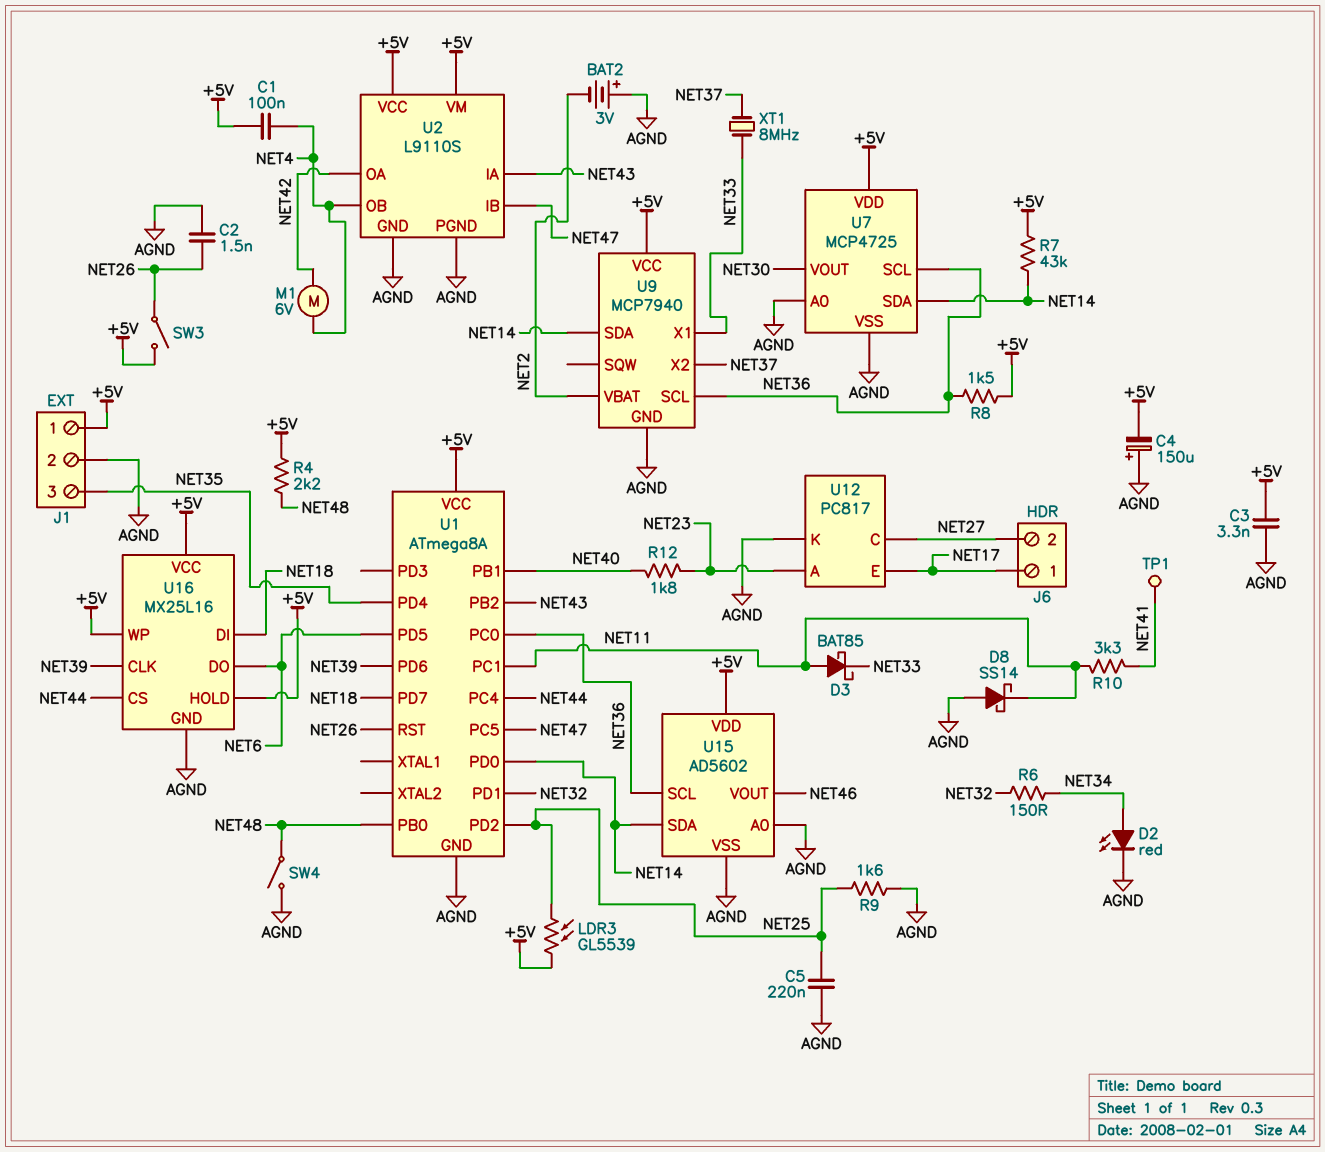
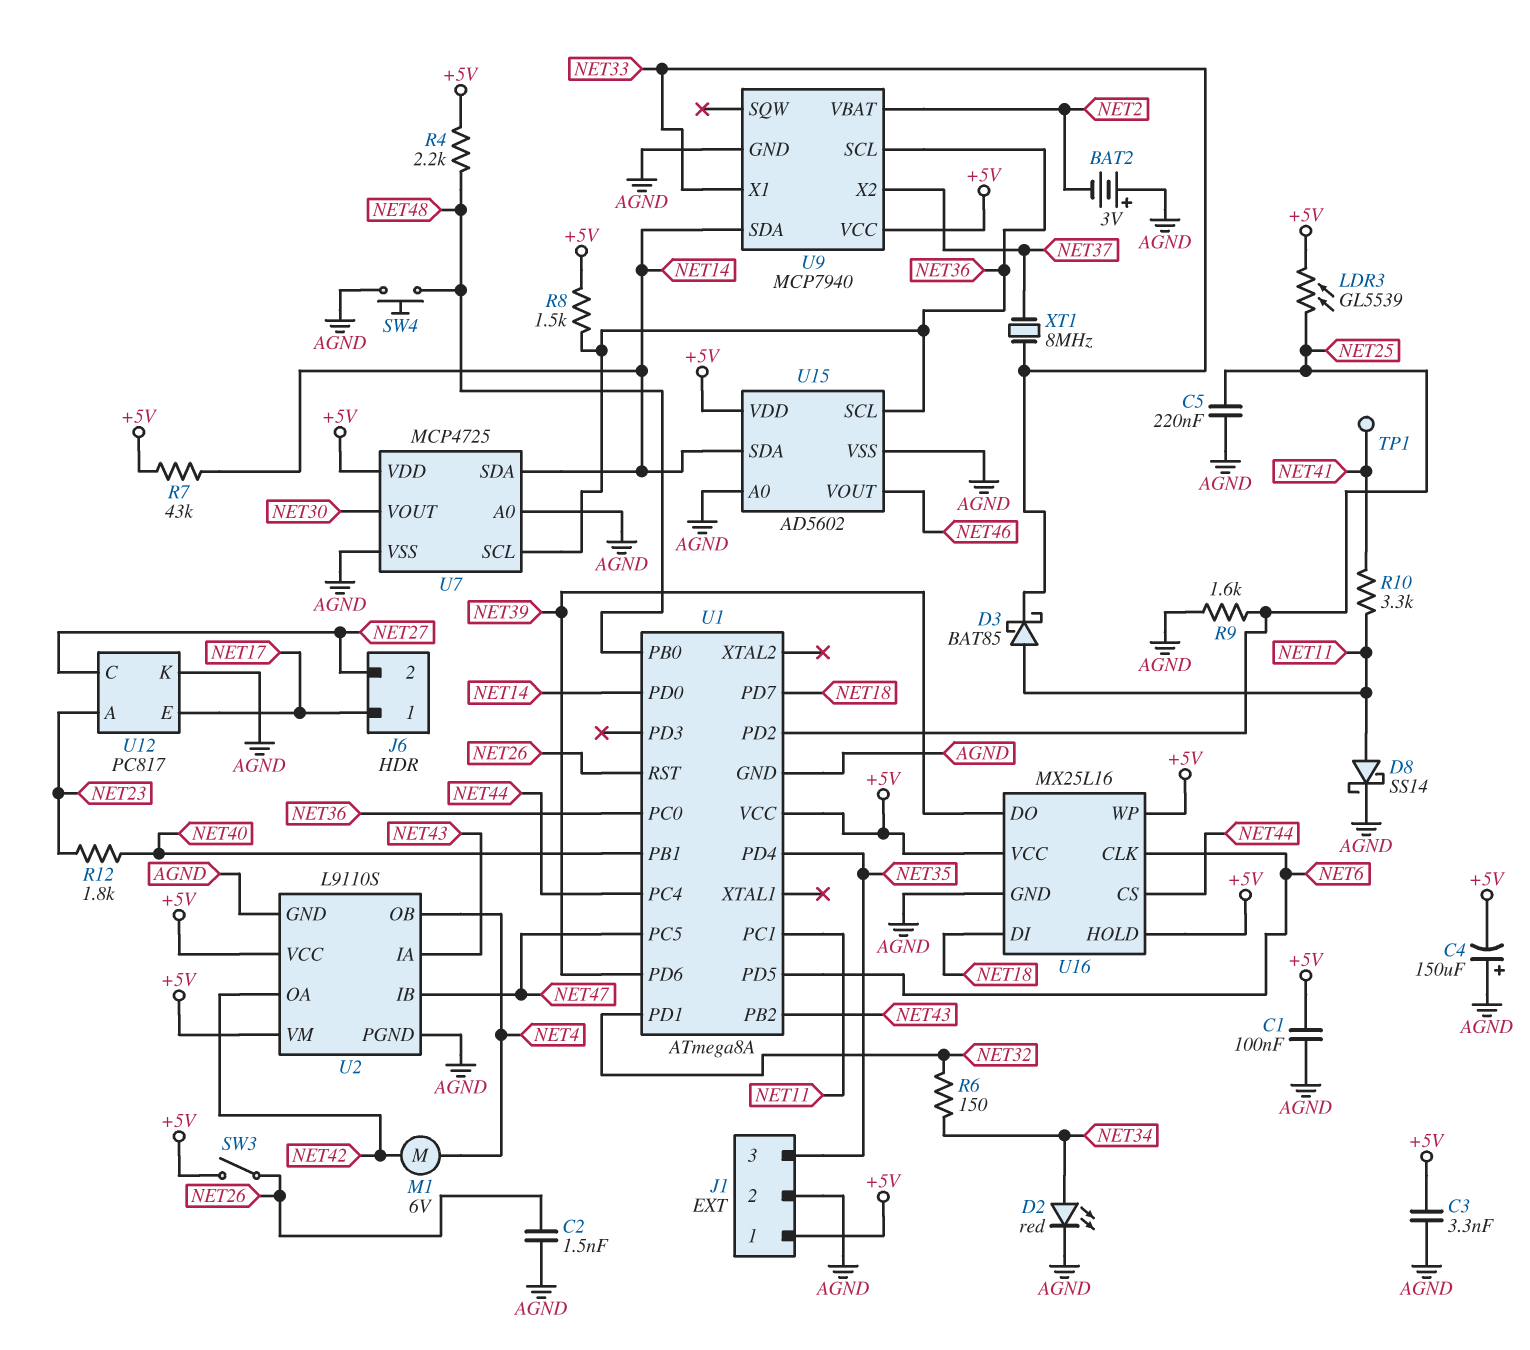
C1: 100nF (+5V, NET4) -> 100nF (+5V, AGND)
D8: schottky SS14 (A AGND, K NET11) -> schottky SS14 (A NET11, K AGND)
SW4: switch (AGND, NET48) -> button (AGND, NET48)
U16 pin CLK: NET39 -> NET6
U16 pin DO: NET6 -> NET39

